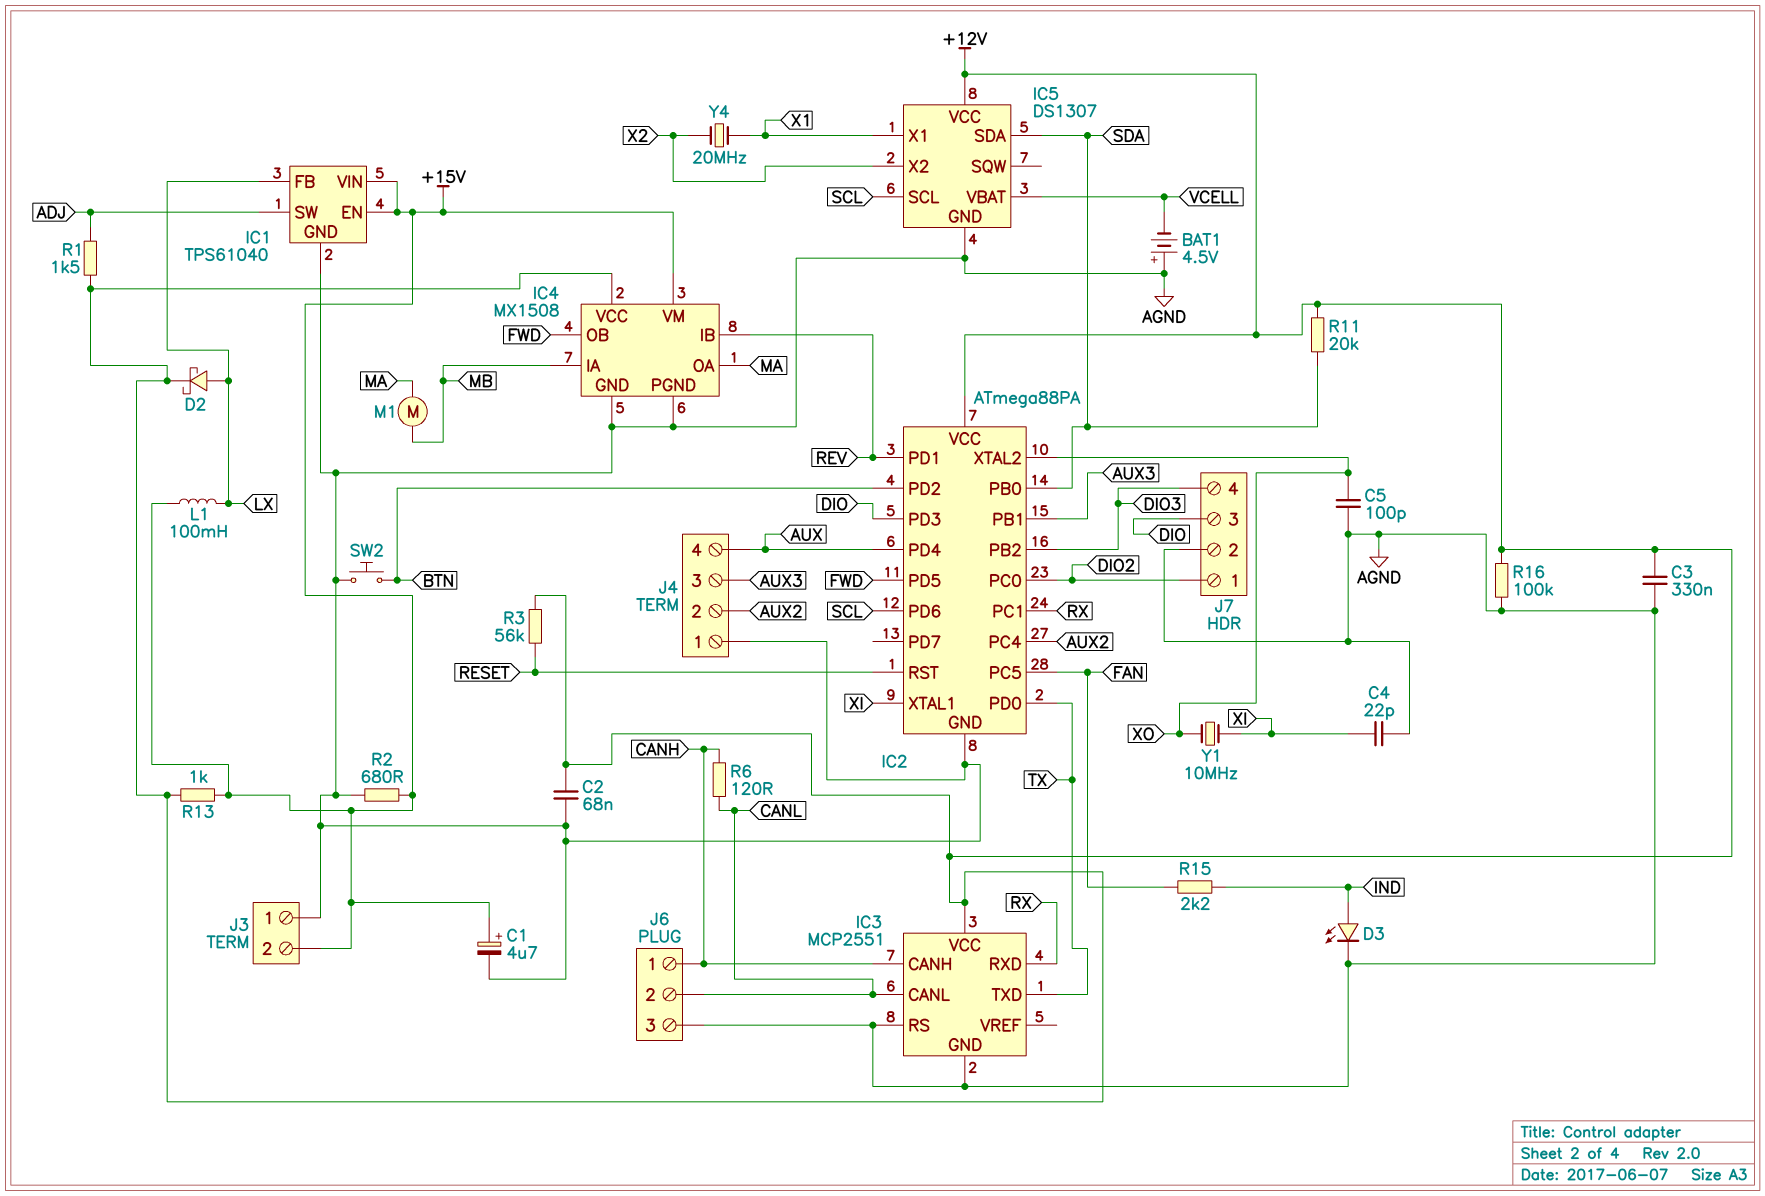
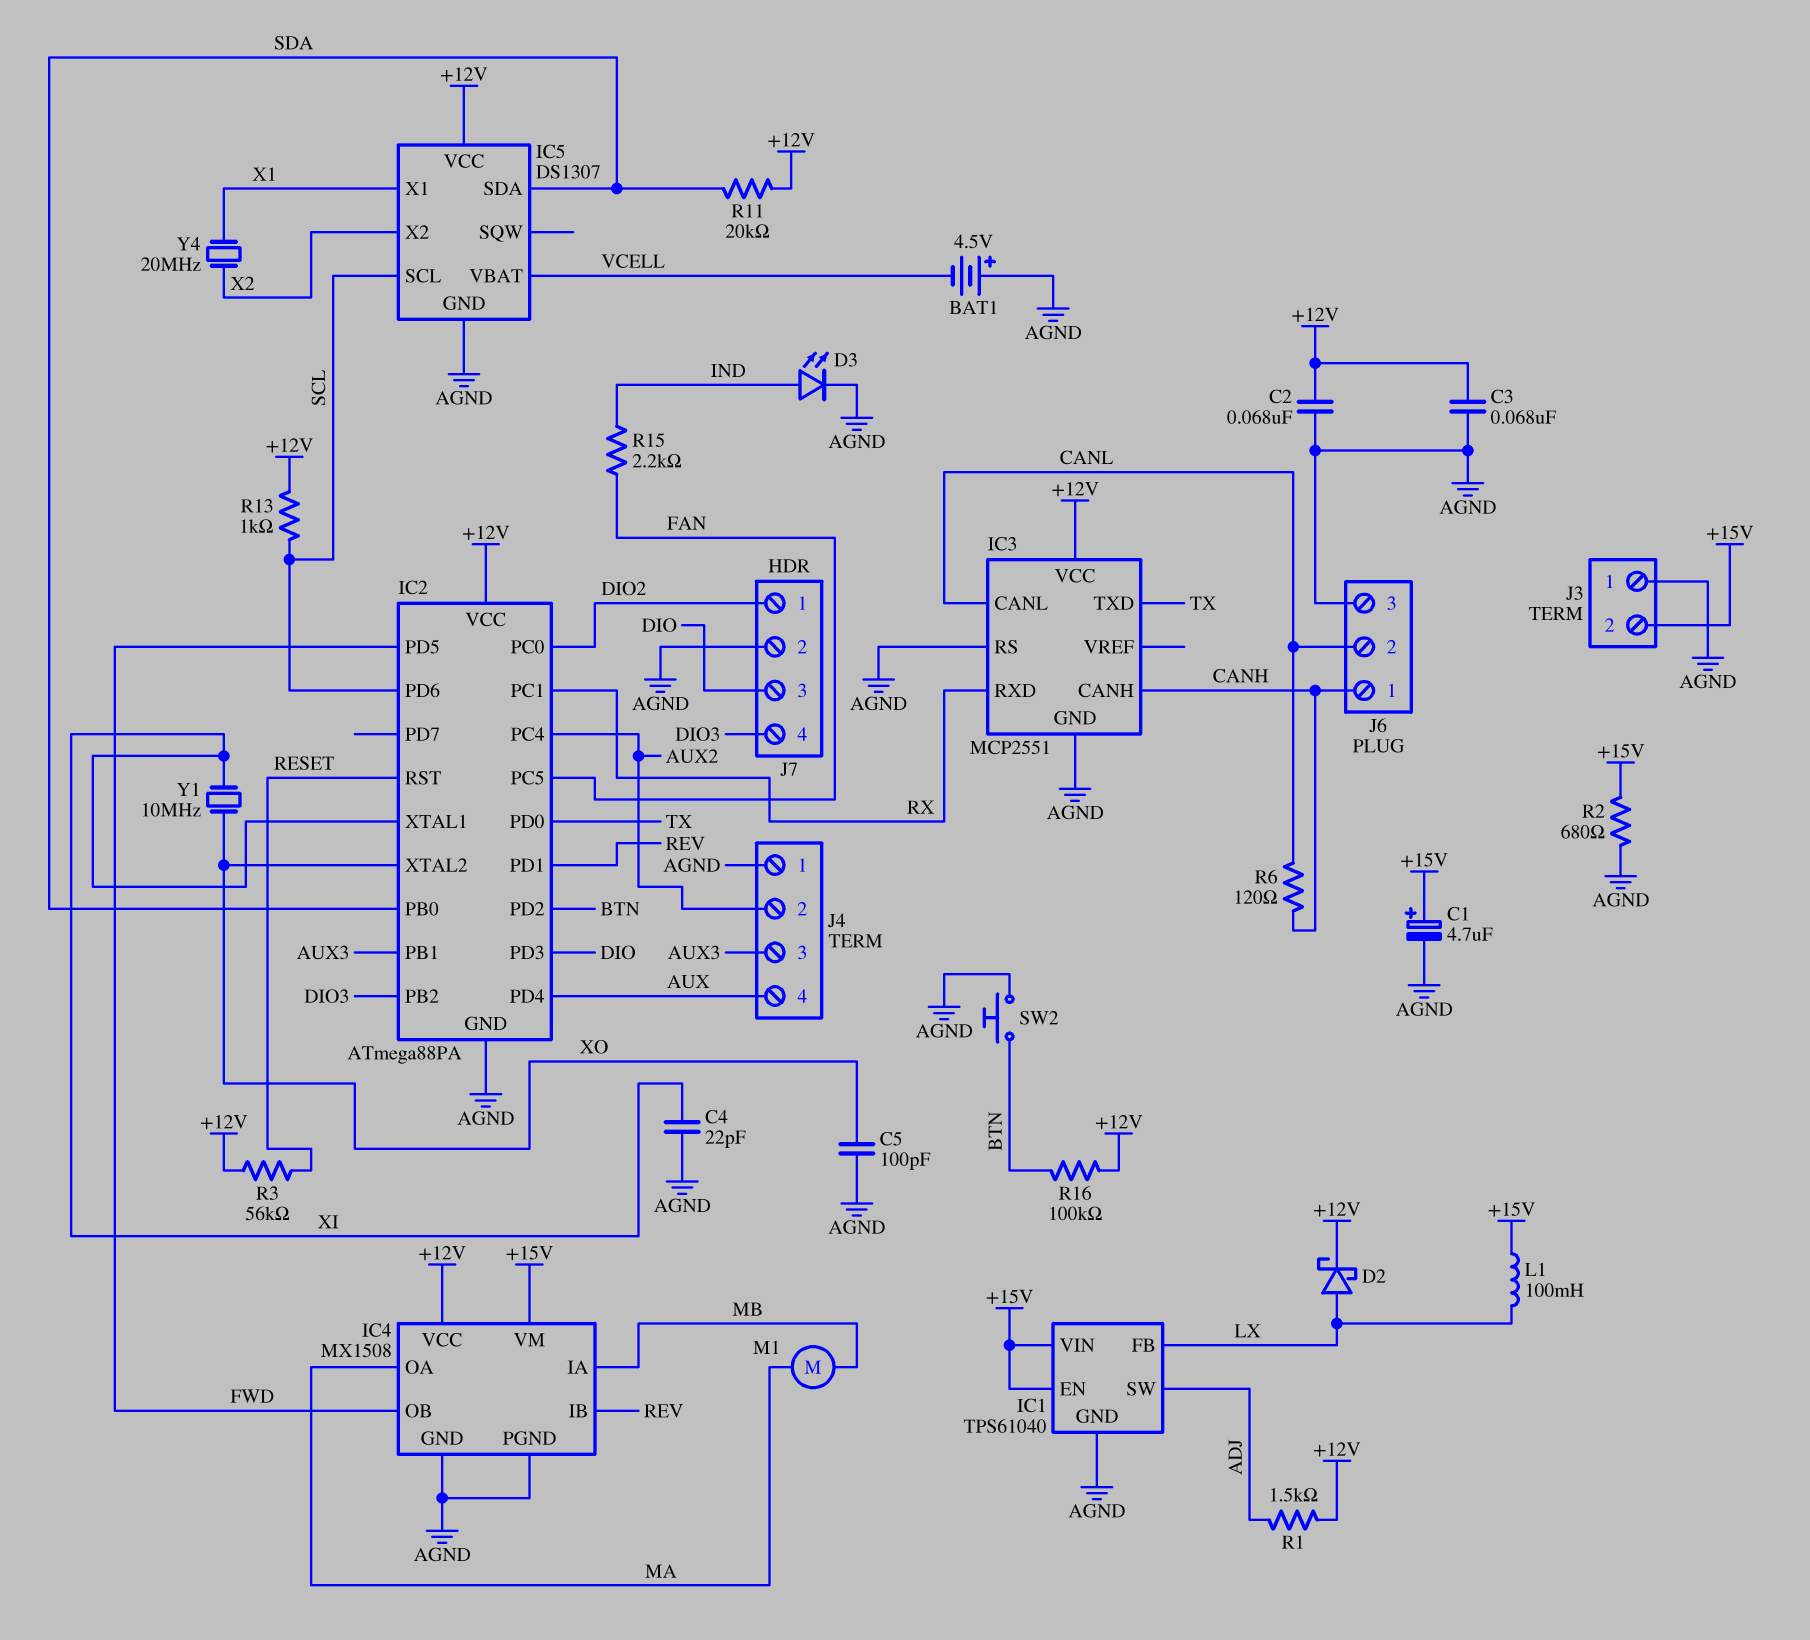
C3: 330nF (+12V, AGND) -> 68nF (+12V, AGND)
R13: 1k (+12V, +15V) -> 1k (+12V, SCL)
R16: 100k (+12V, AGND) -> 100k (+12V, BTN)

